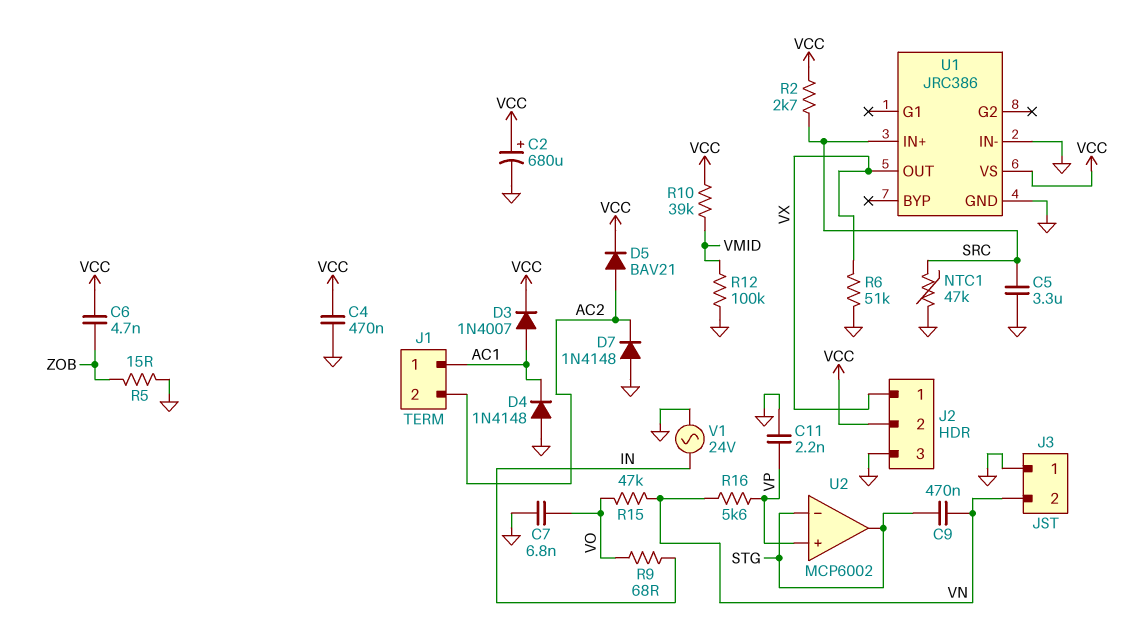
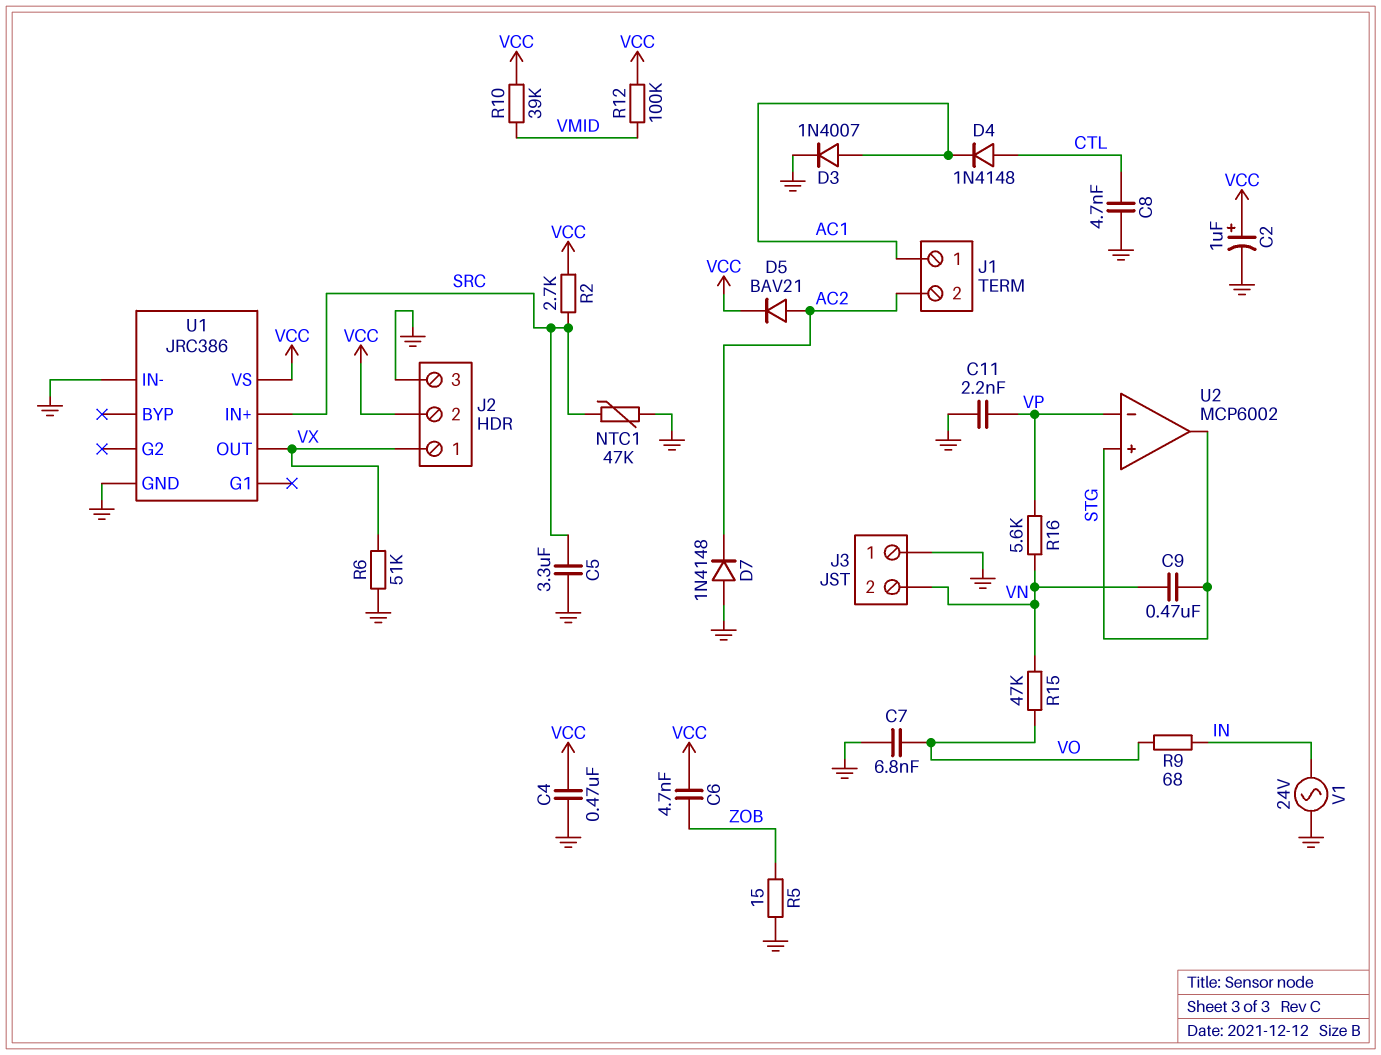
C2: 680uF (plus VCC, minus GND) -> 1uF (plus VCC, minus GND)
C8: none -> 4.7nF (CTL, GND)
D3: diode 1N4007 (A AC1, K VCC) -> diode 1N4007 (A AC1, K GND)
D4: diode 1N4148 (A GND, K AC1) -> diode 1N4148 (A CTL, K AC1)
R12: 100k (GND, VMID) -> 100k (VCC, VMID)
U2 pin in+: VP -> STG
U2 pin in-: STG -> VP

